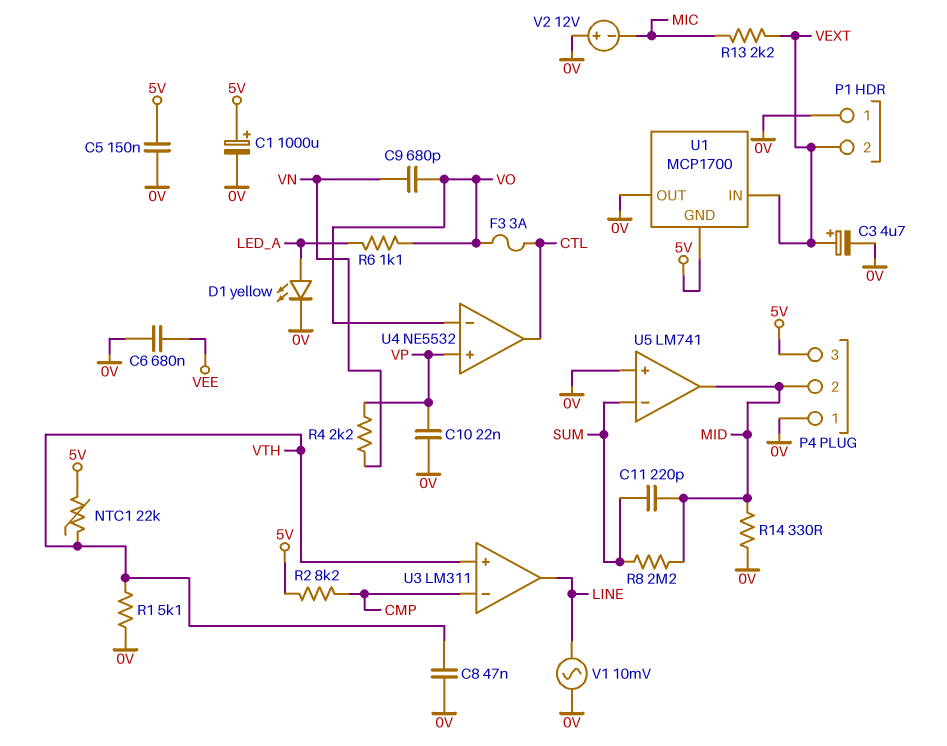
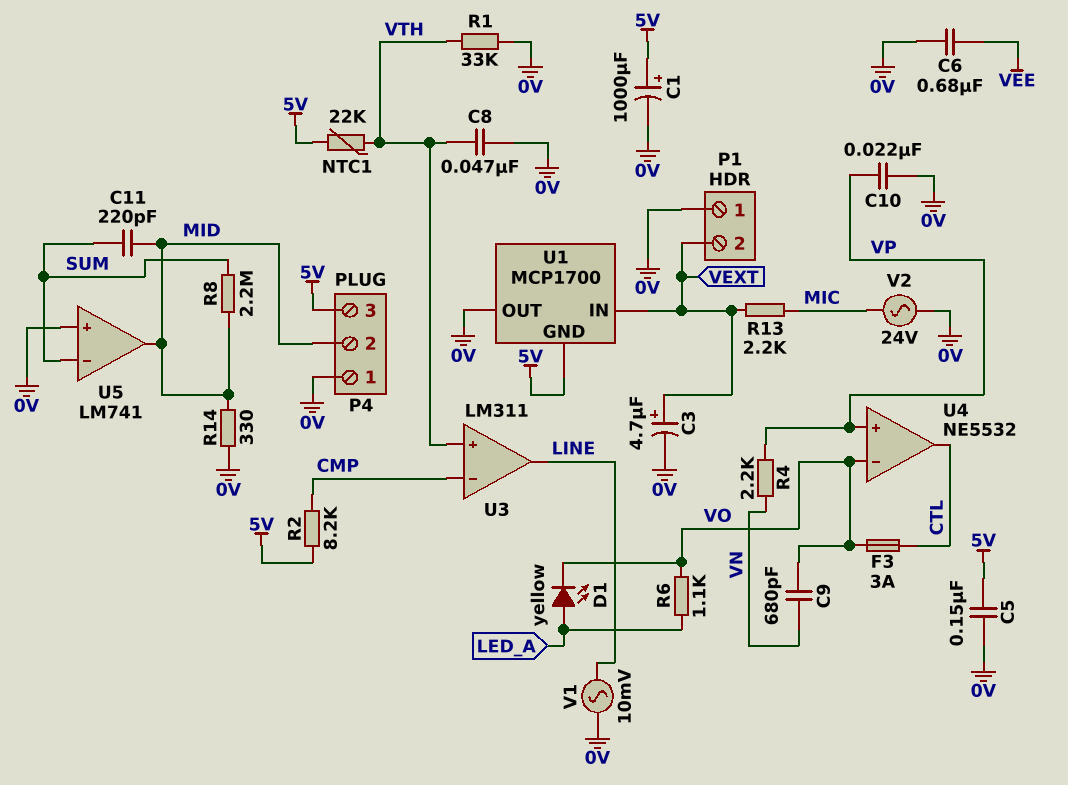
D1: LED yellow (A LED_A, K 0V) -> LED yellow (A LED_A, K VO)
R1: 5.1k (0V, VTH) -> 33k (0V, VTH)
V2: 12V (plus 0V, minus MIC) -> AC 24V (0V, MIC)

